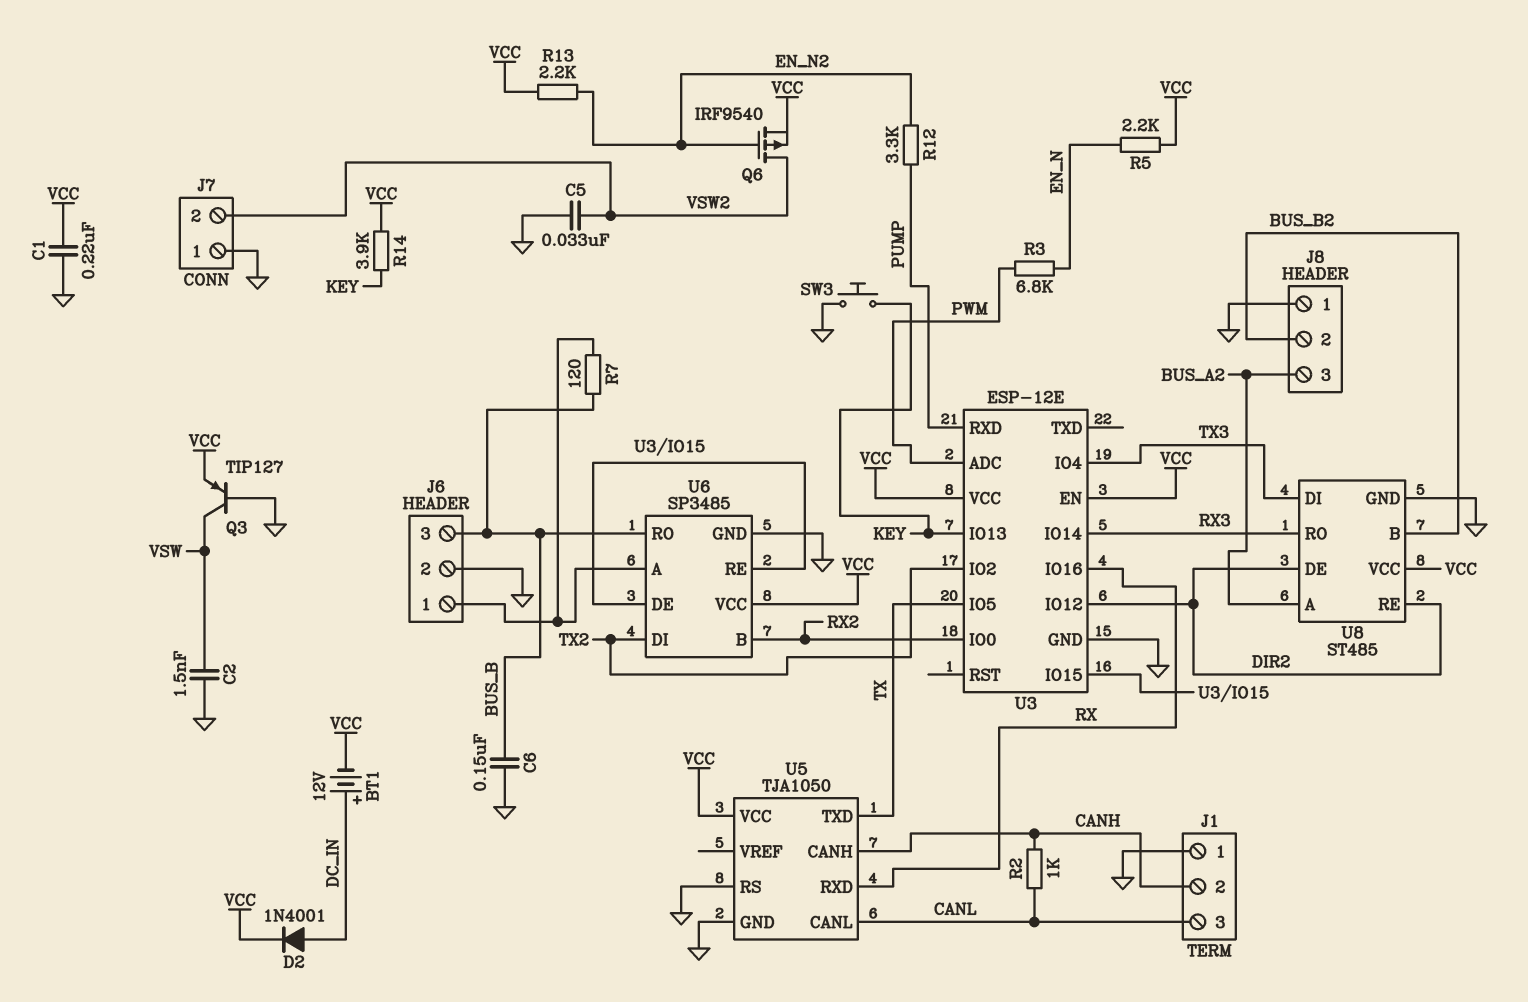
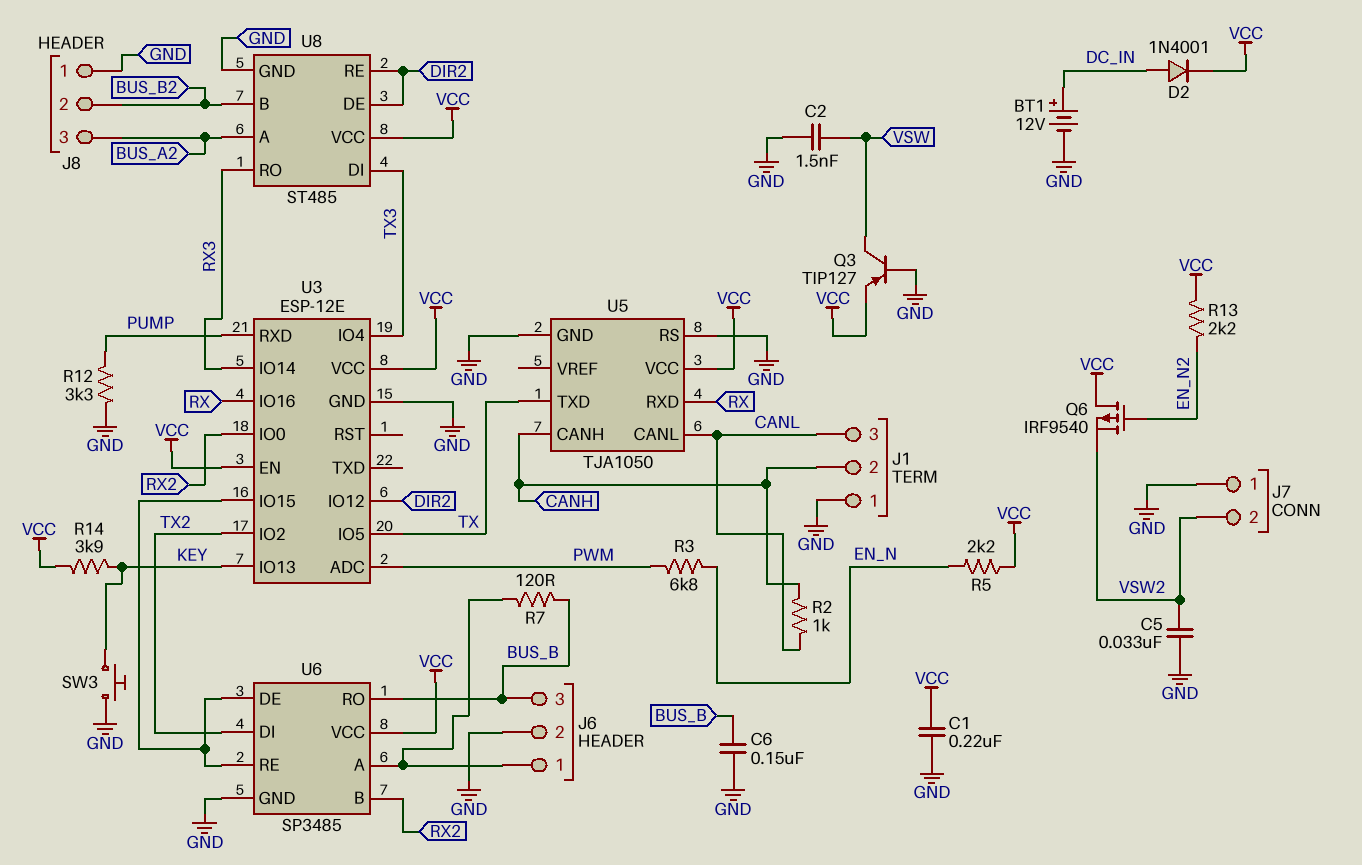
BT1: 12V (plus DC_IN, minus VCC) -> 12V (plus DC_IN, minus GND)
Q6: PMOS IRF9540 (G EN_N2, D VSW2, S VCC) -> PMOS IRF9540 (G EN_N2, D VCC, S VSW2)
R12: 3.3k (EN_N2, PUMP) -> 3.3k (GND, PUMP)

